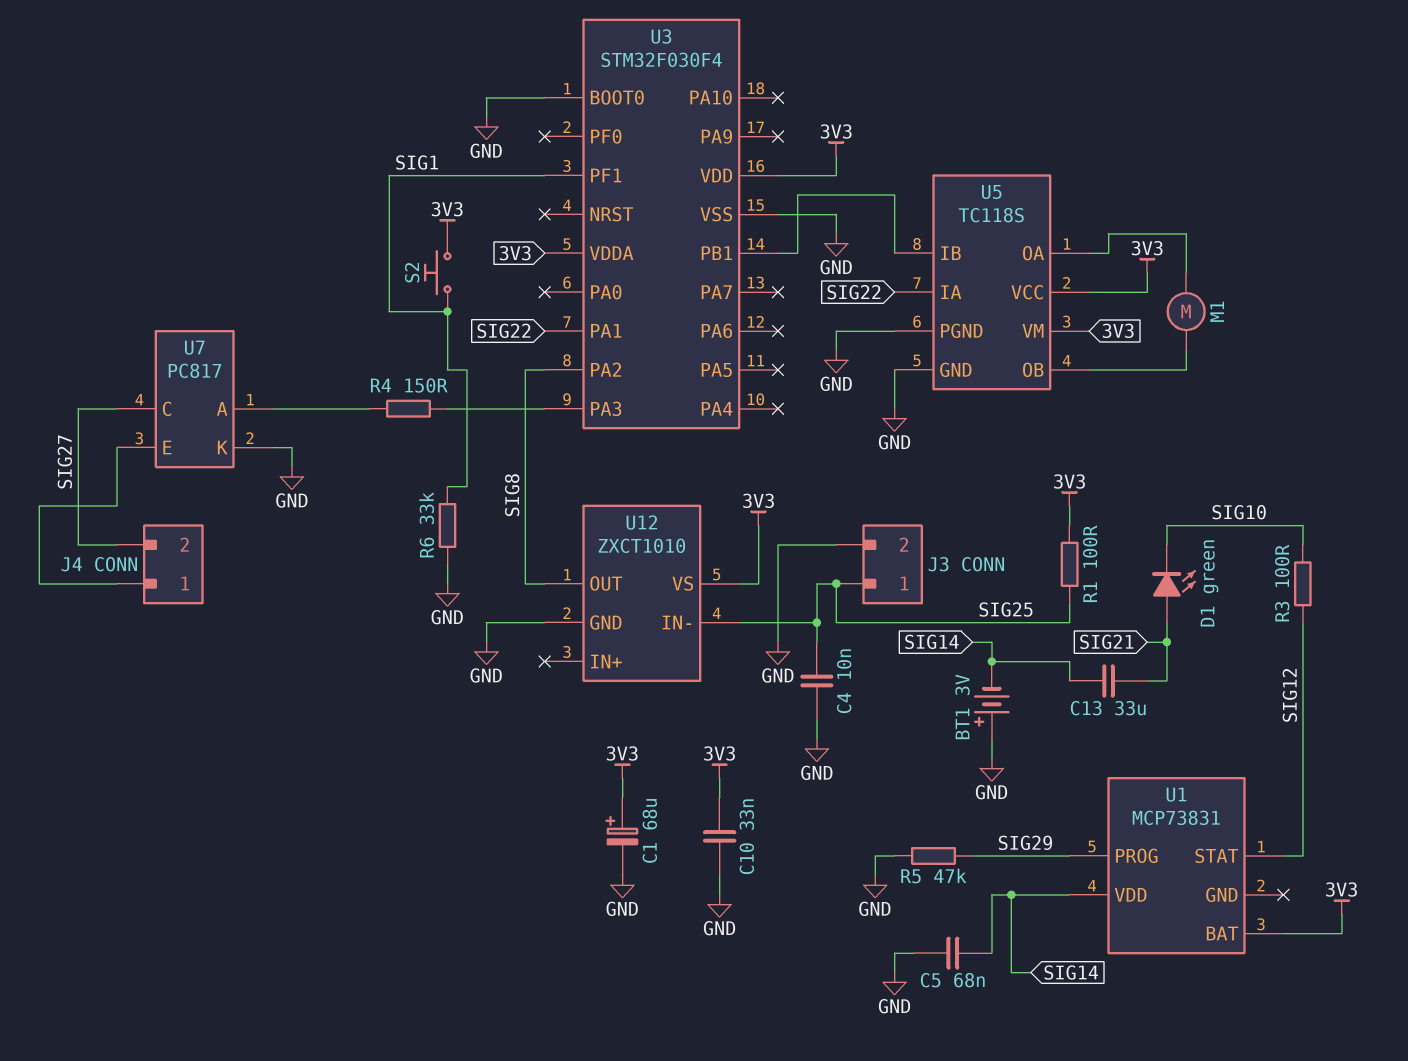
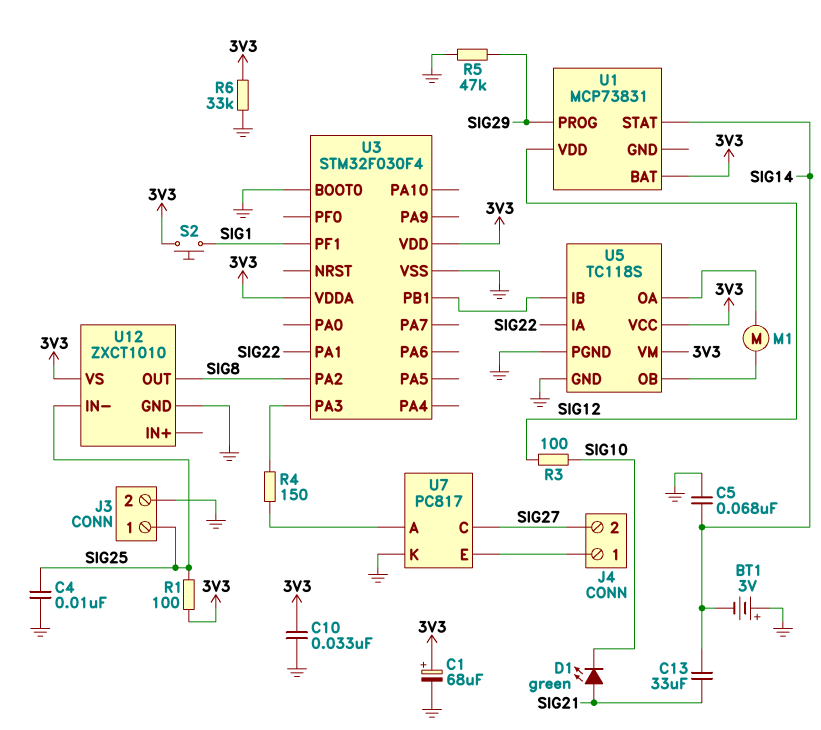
R6: 33k (GND, SIG1) -> 33k (3V3, GND)
U1 pin STAT: SIG12 -> SIG14
U1 pin VDD: SIG14 -> SIG12

